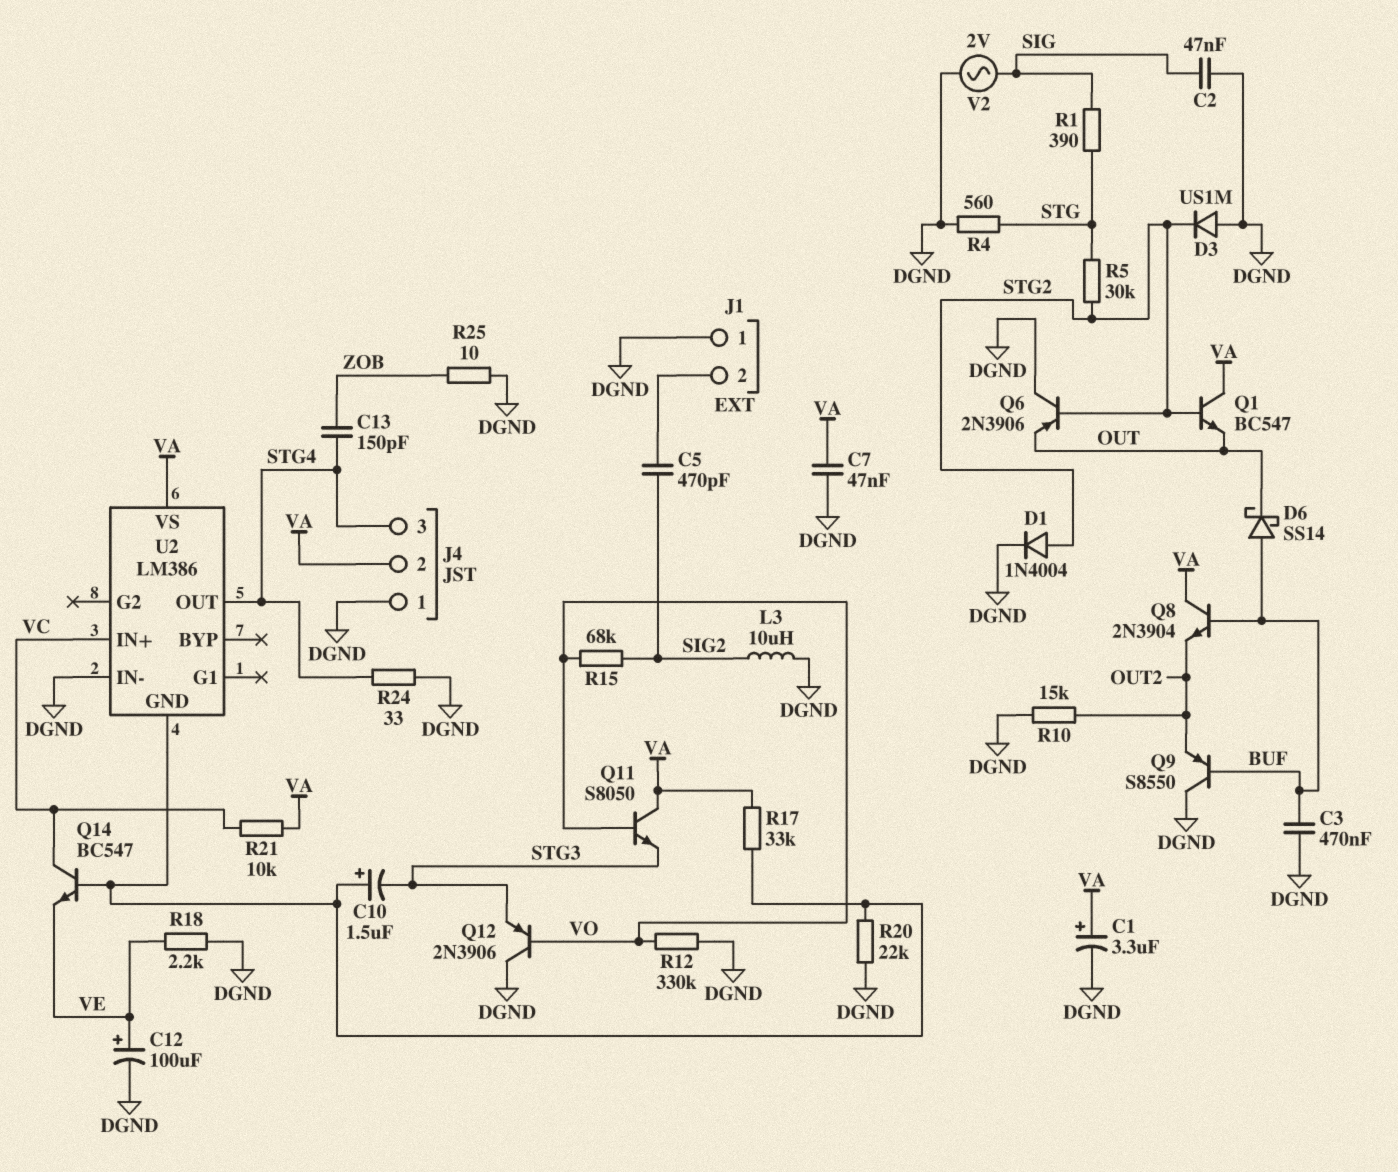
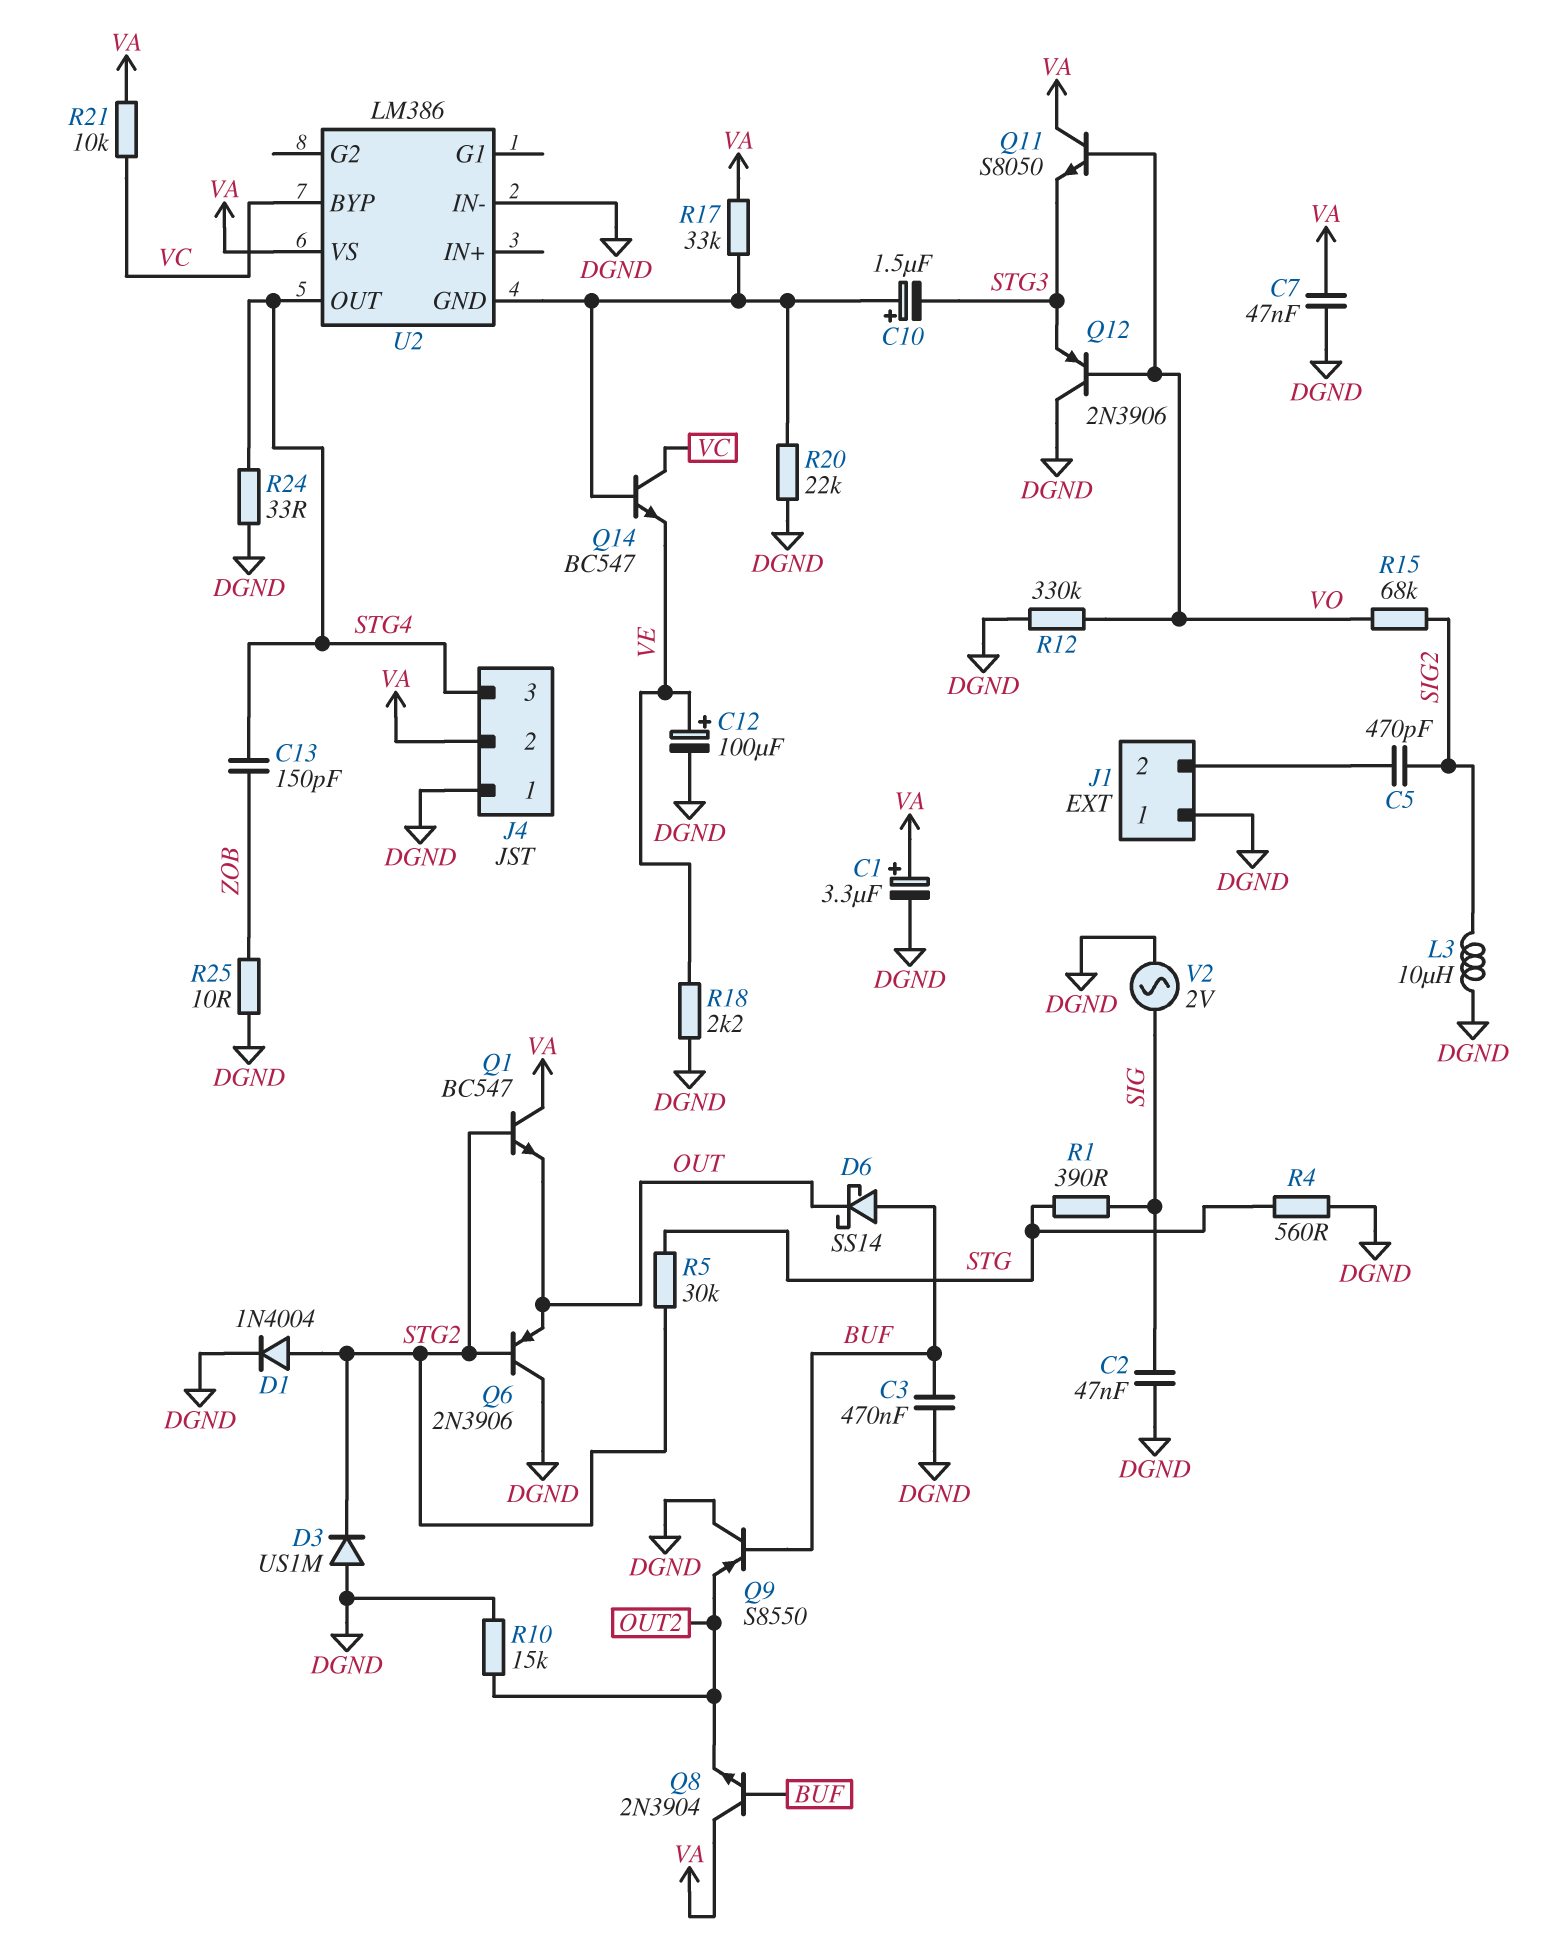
U2 pin BYP: none -> VC
U2 pin IN+: VC -> none

